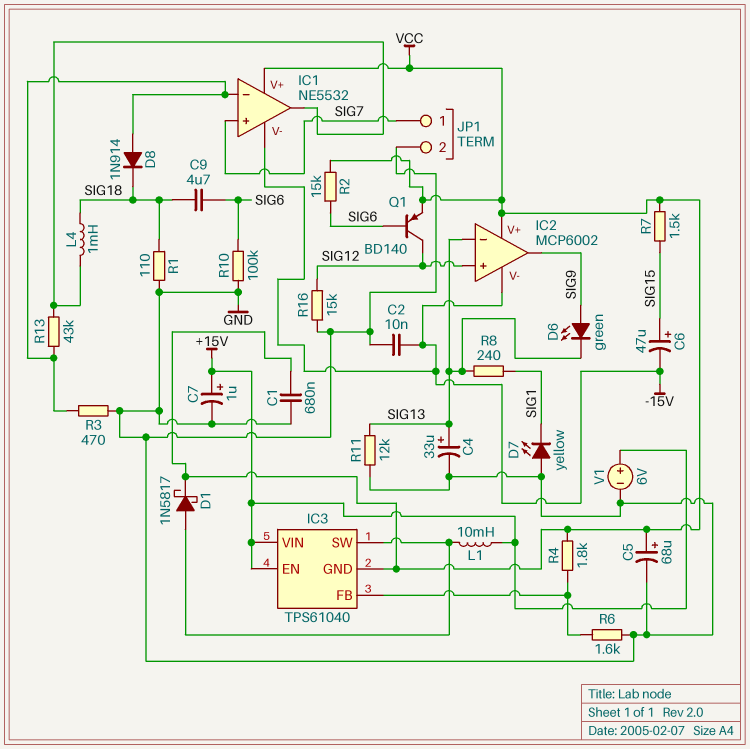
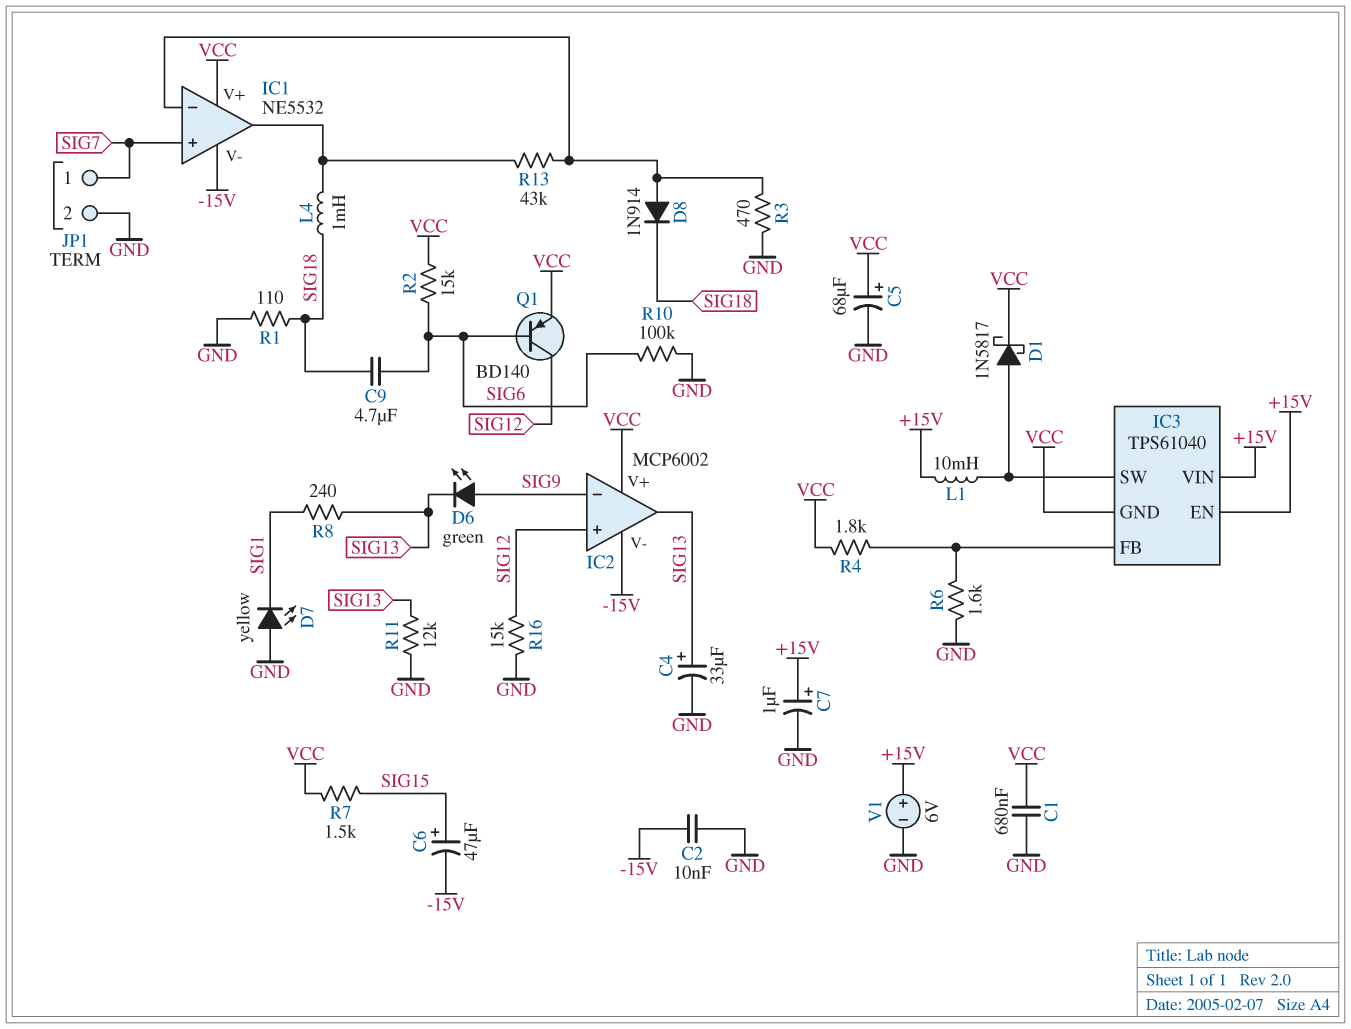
IC2 pin in-: SIG13 -> SIG9
IC2 pin out: SIG9 -> SIG13

